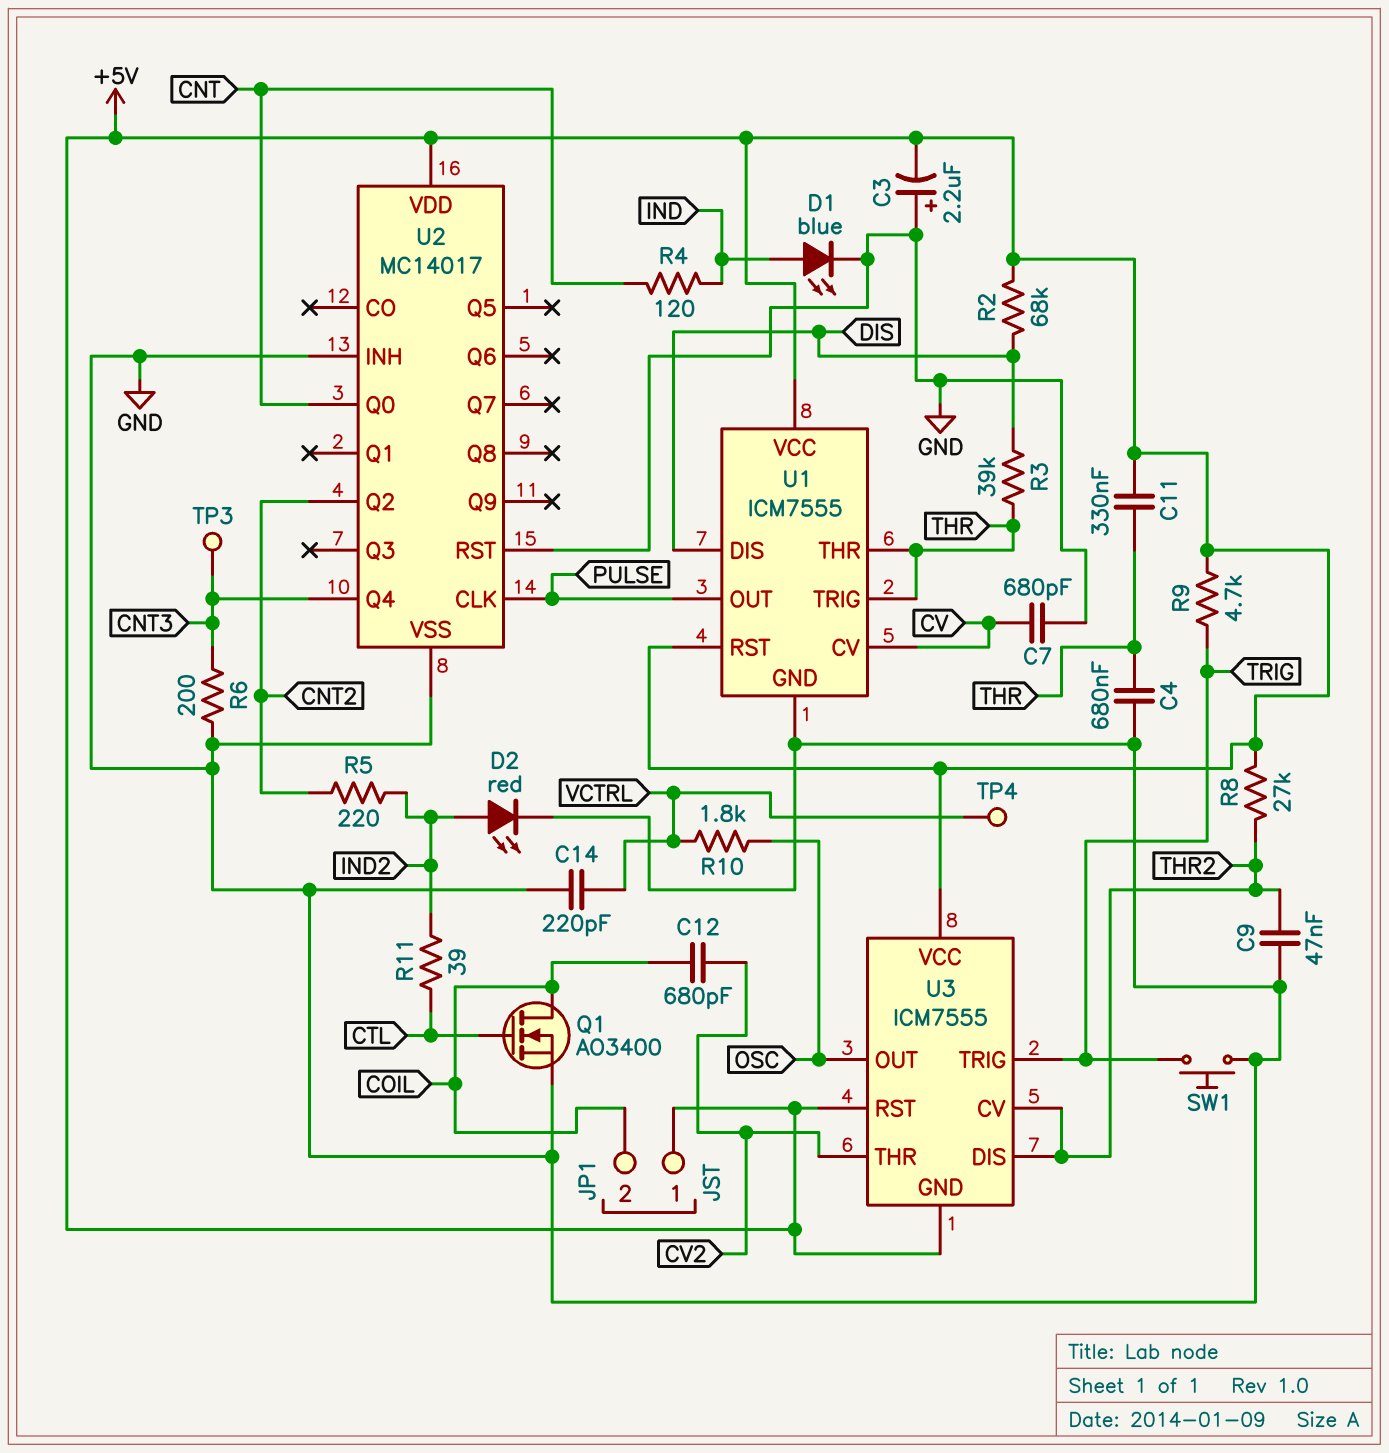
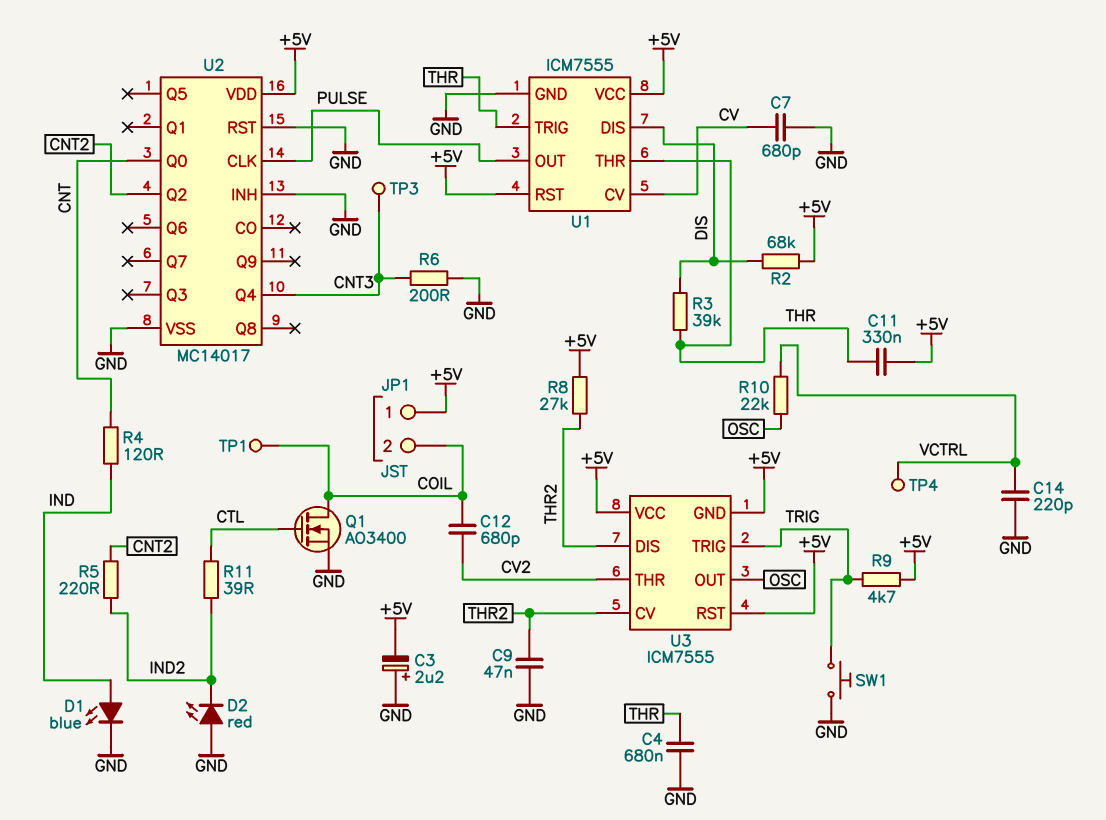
D2: LED red (A IND2, K GND) -> LED red (A GND, K IND2)
R10: 1.8k (OSC, VCTRL) -> 22k (OSC, VCTRL)
TP1: none -> test point (COIL)

